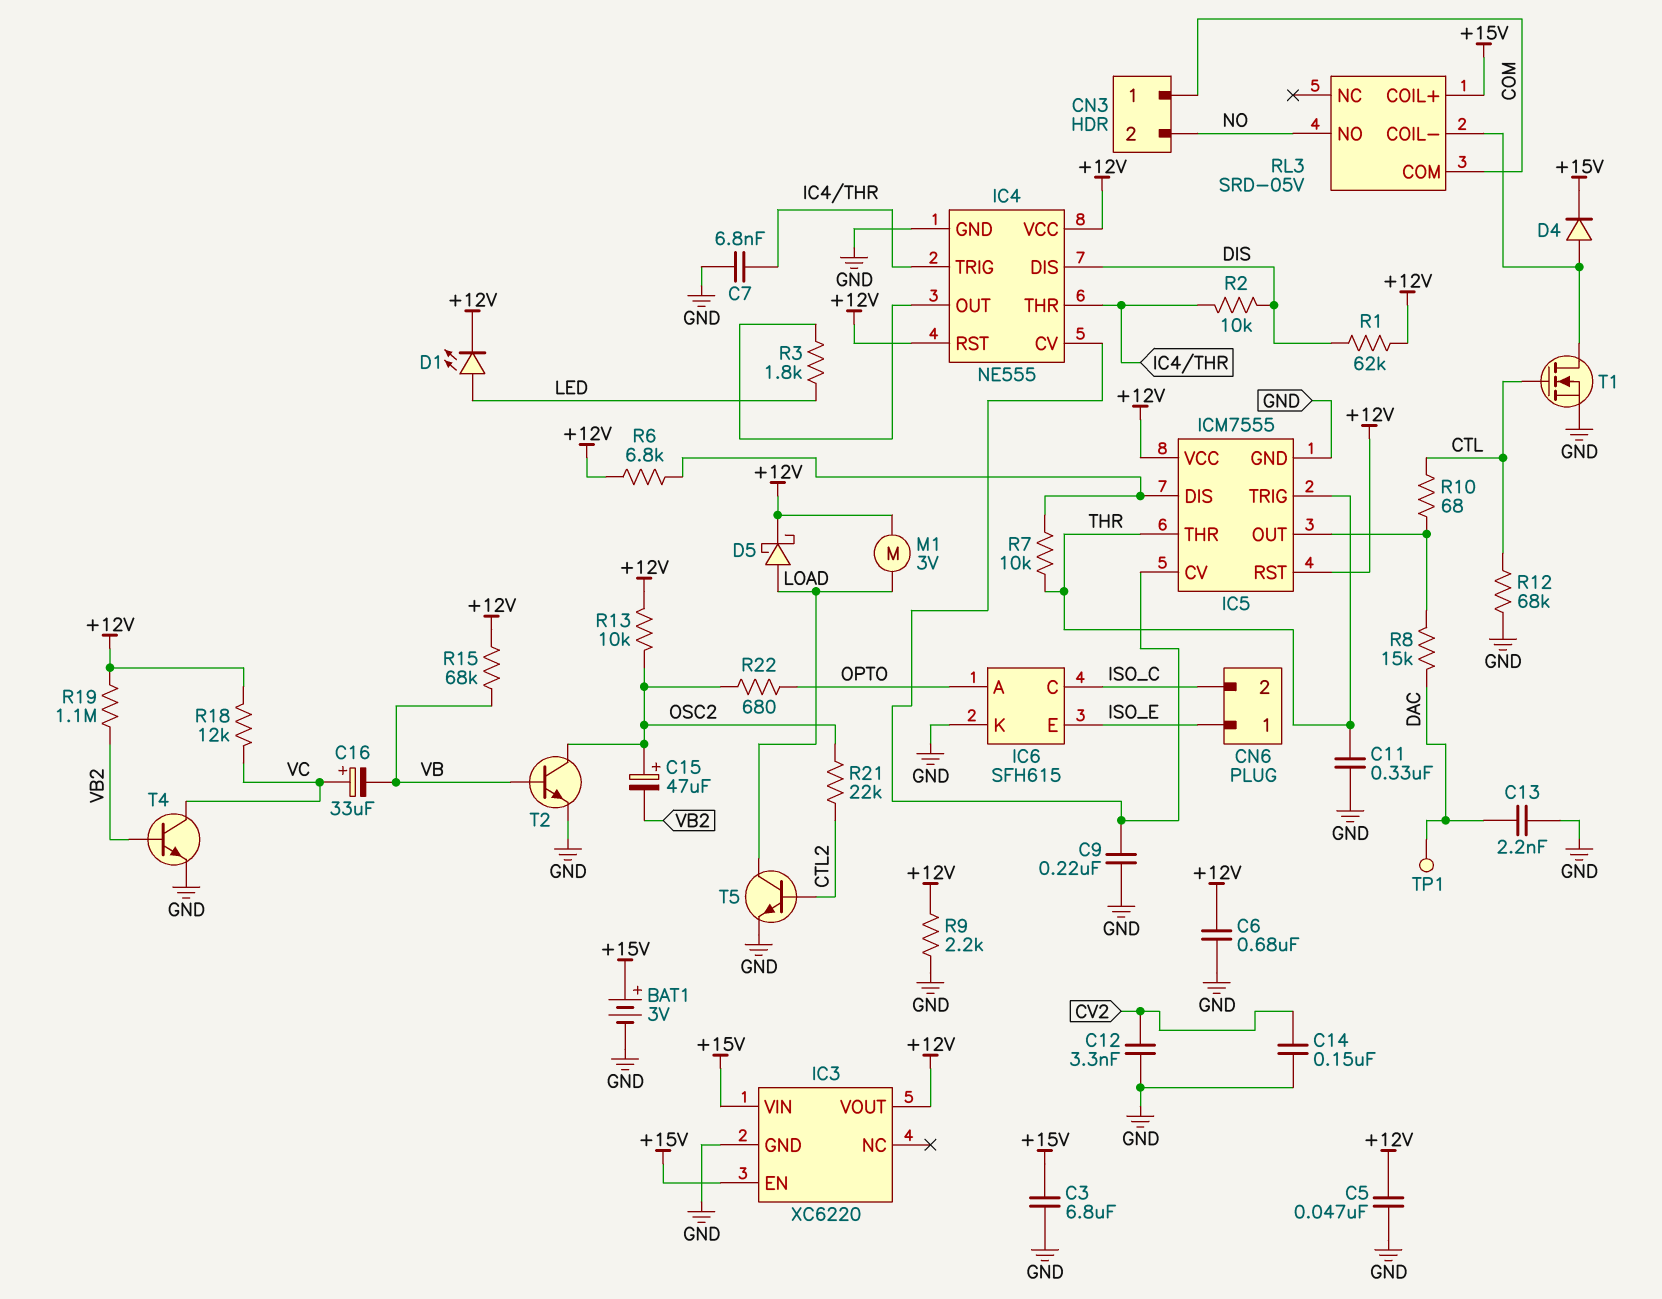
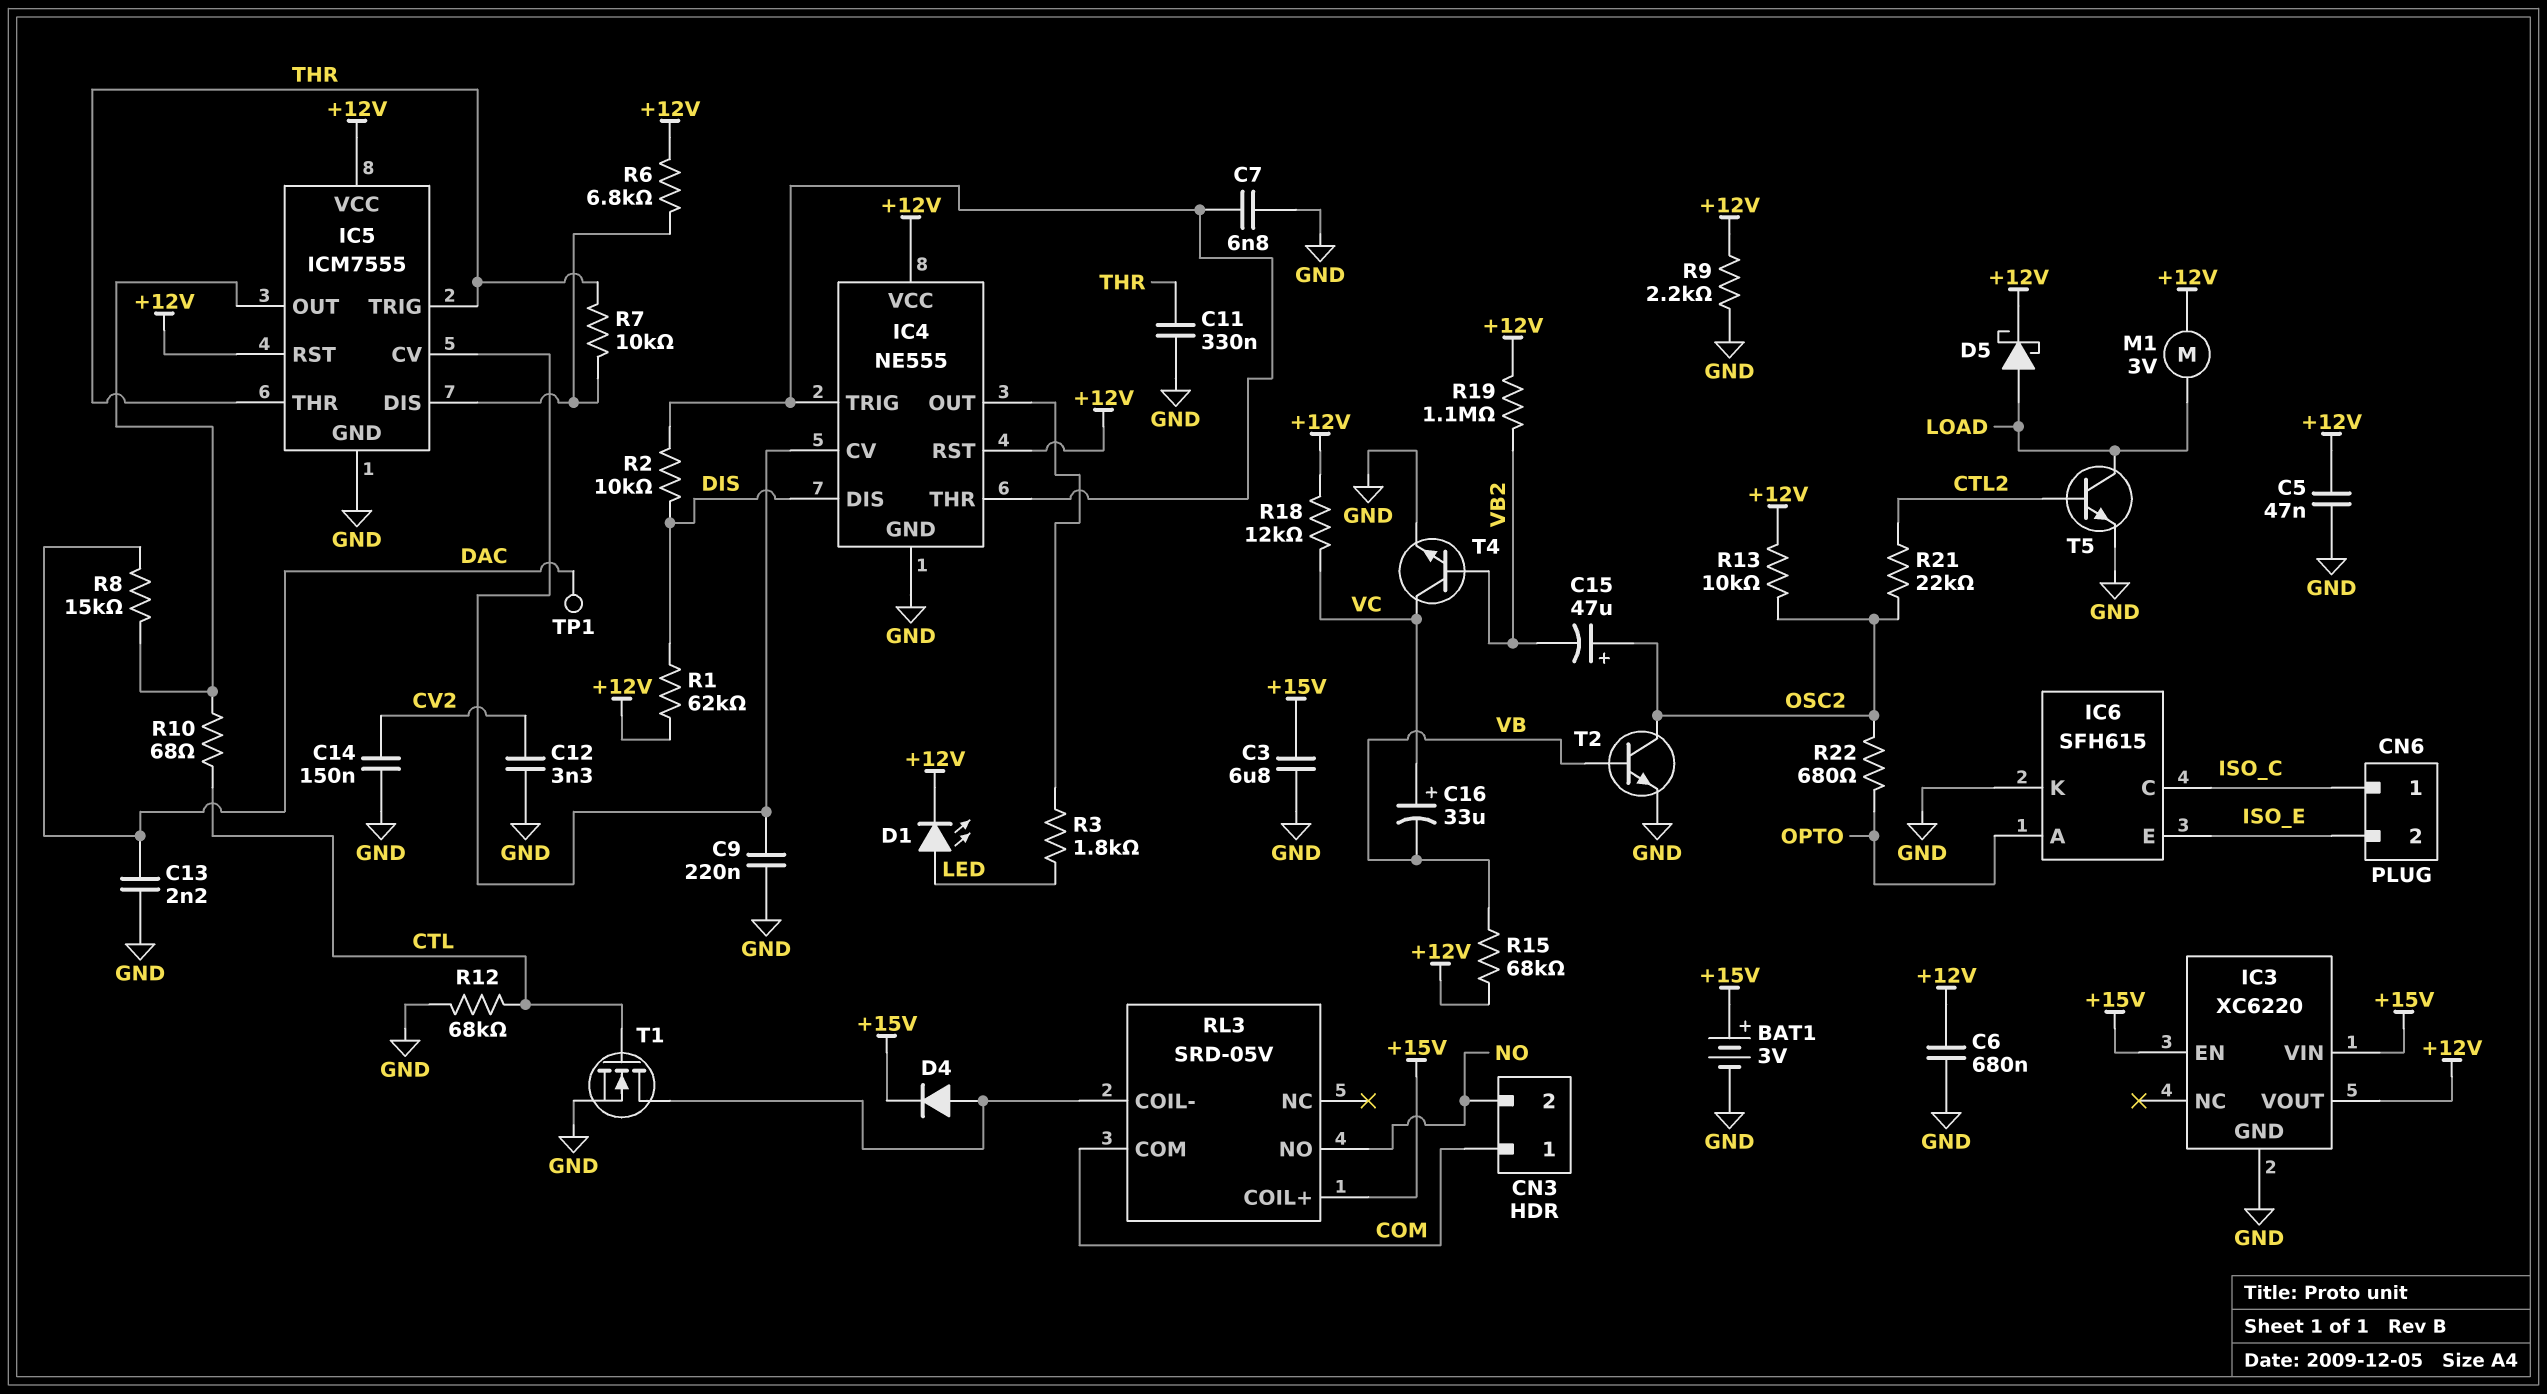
CN6 pin 1: ISO_E -> ISO_C
CN6 pin 2: ISO_C -> ISO_E

